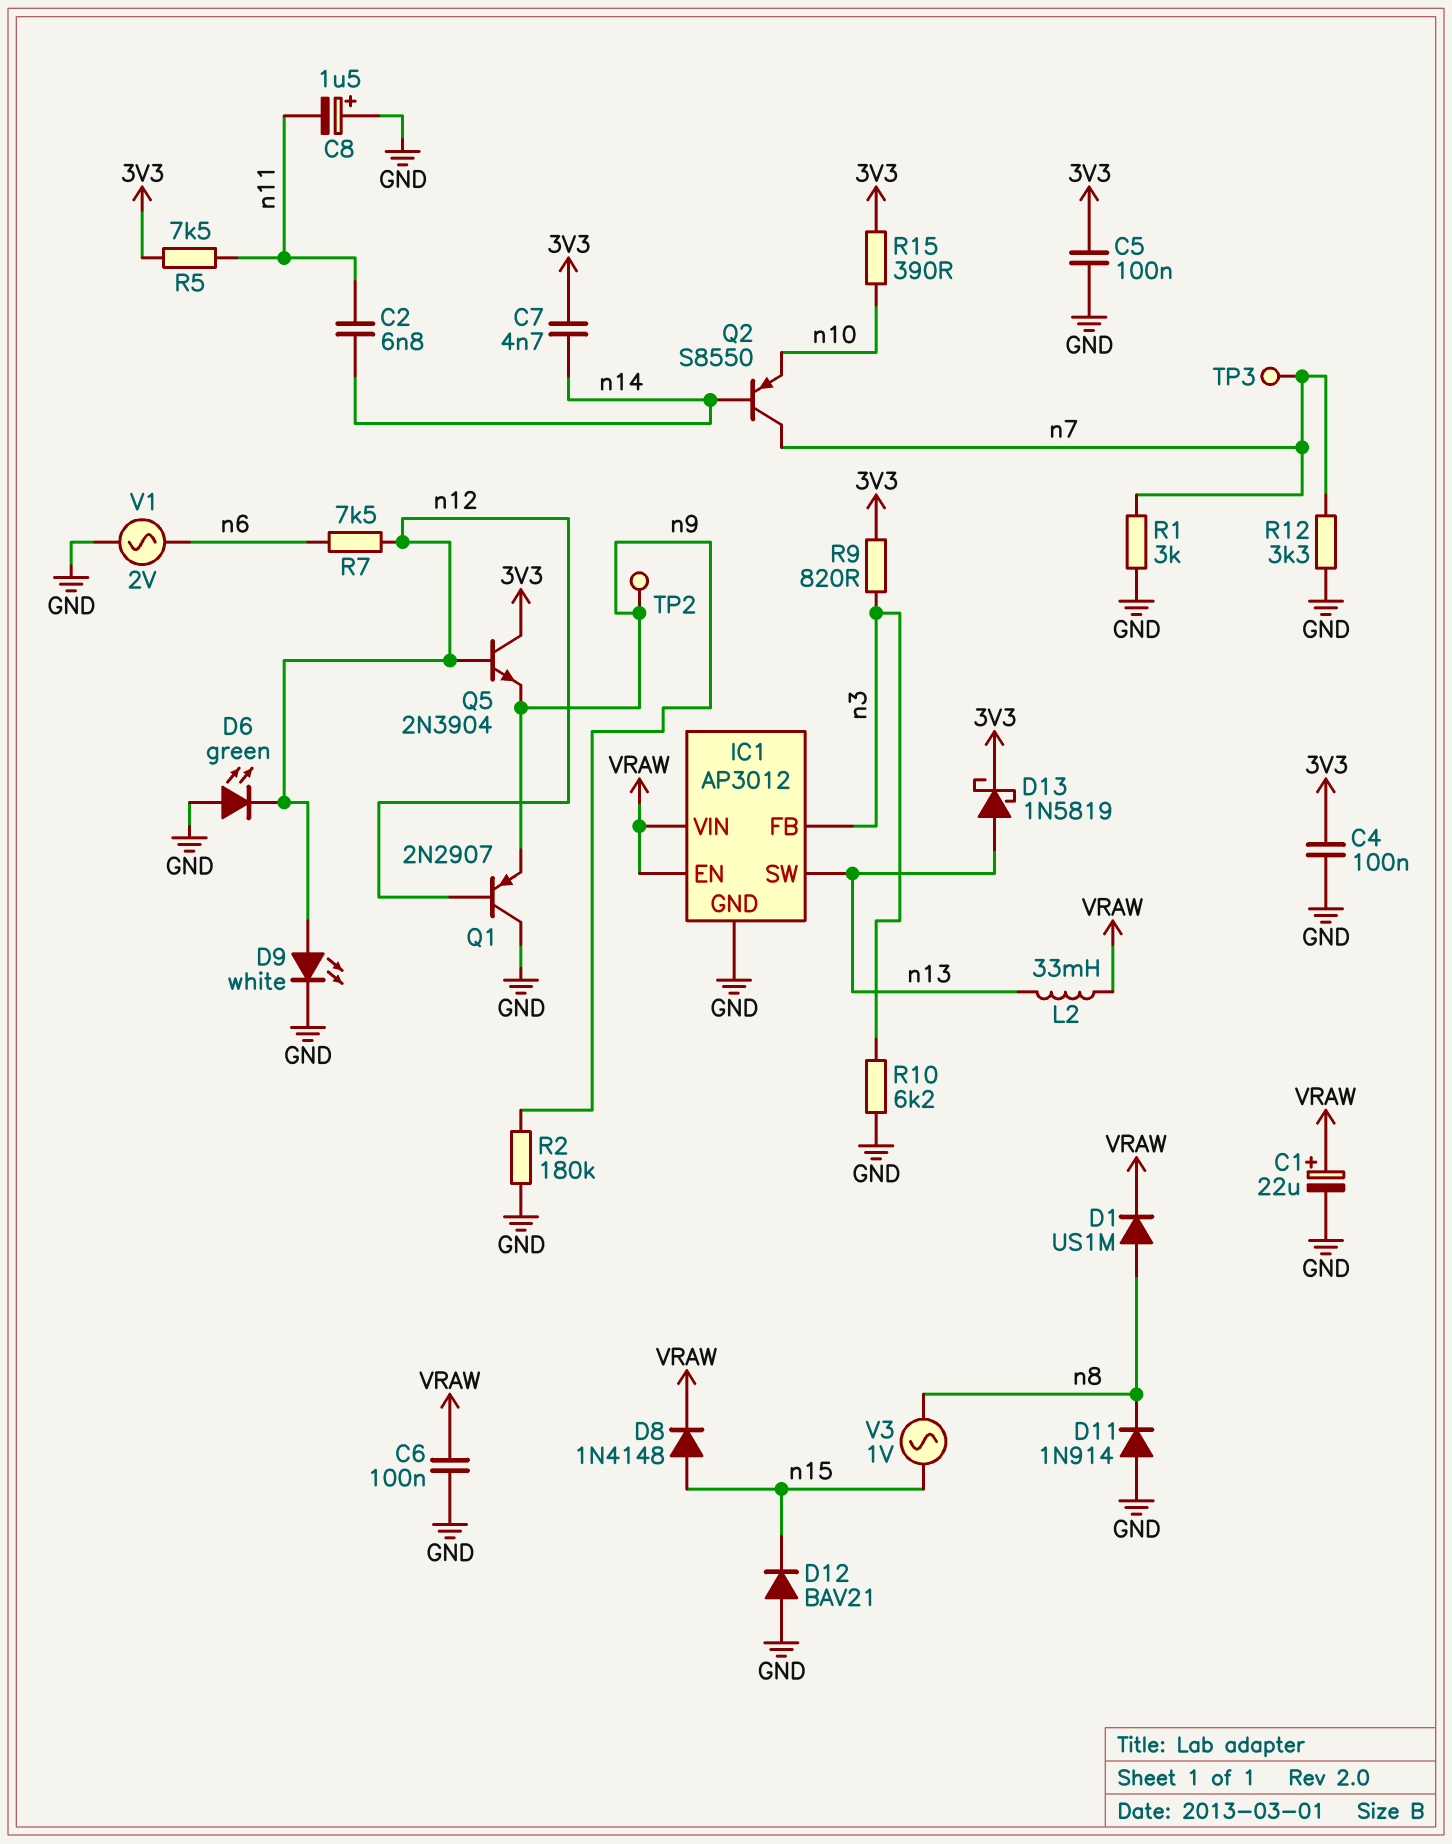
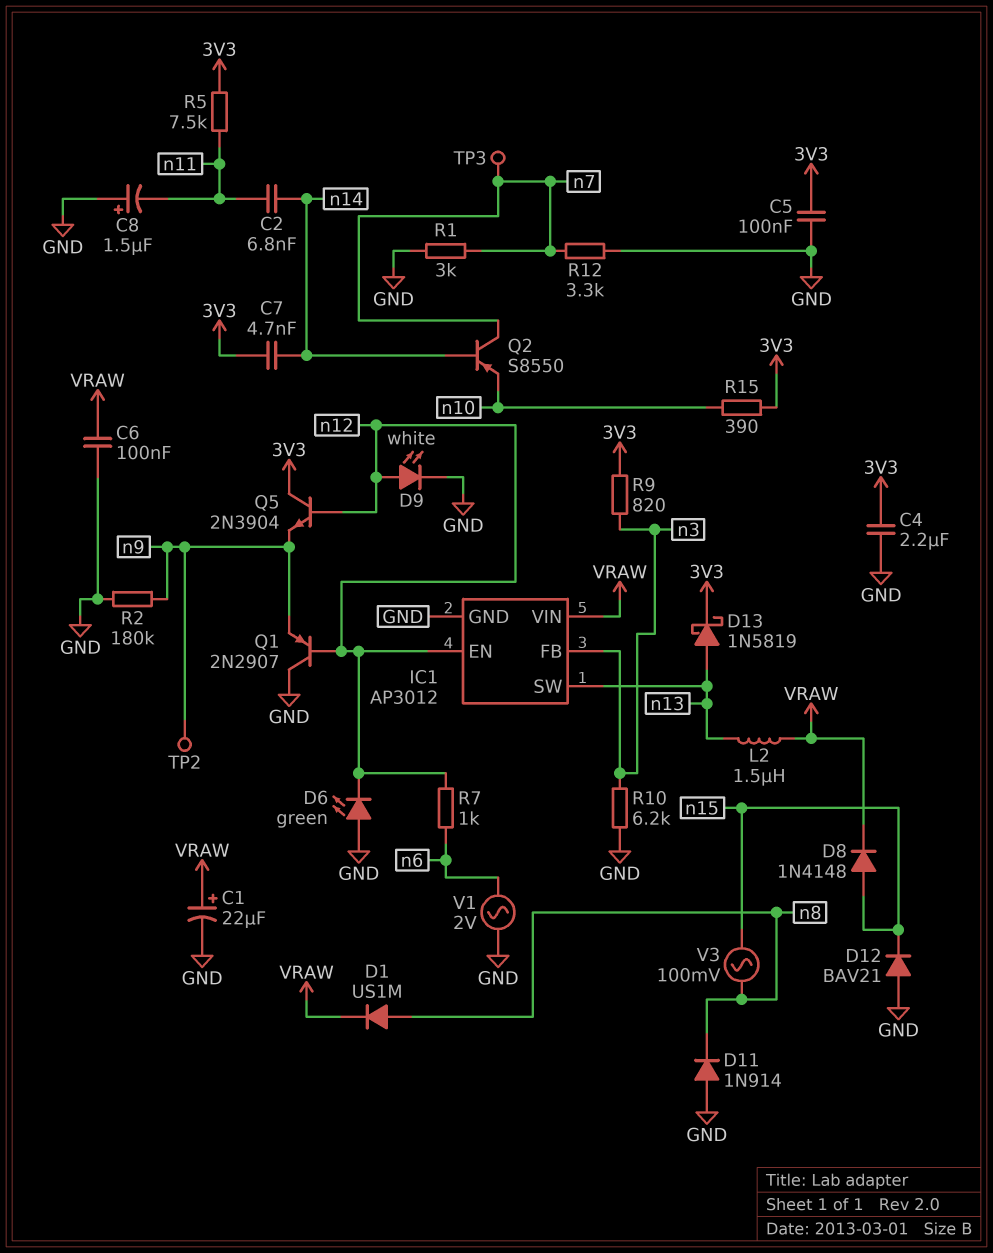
C4: 100nF (3V3, GND) -> 2.2uF (3V3, GND)
IC1 pin EN: VRAW -> n12
L2: 33mH (VRAW, n13) -> 1.5uH (VRAW, n13)
R7: 7.5k (n6, n12) -> 1k (n6, n12)
V3: AC 1V (n8, n15) -> AC 100mV (n8, n15)

